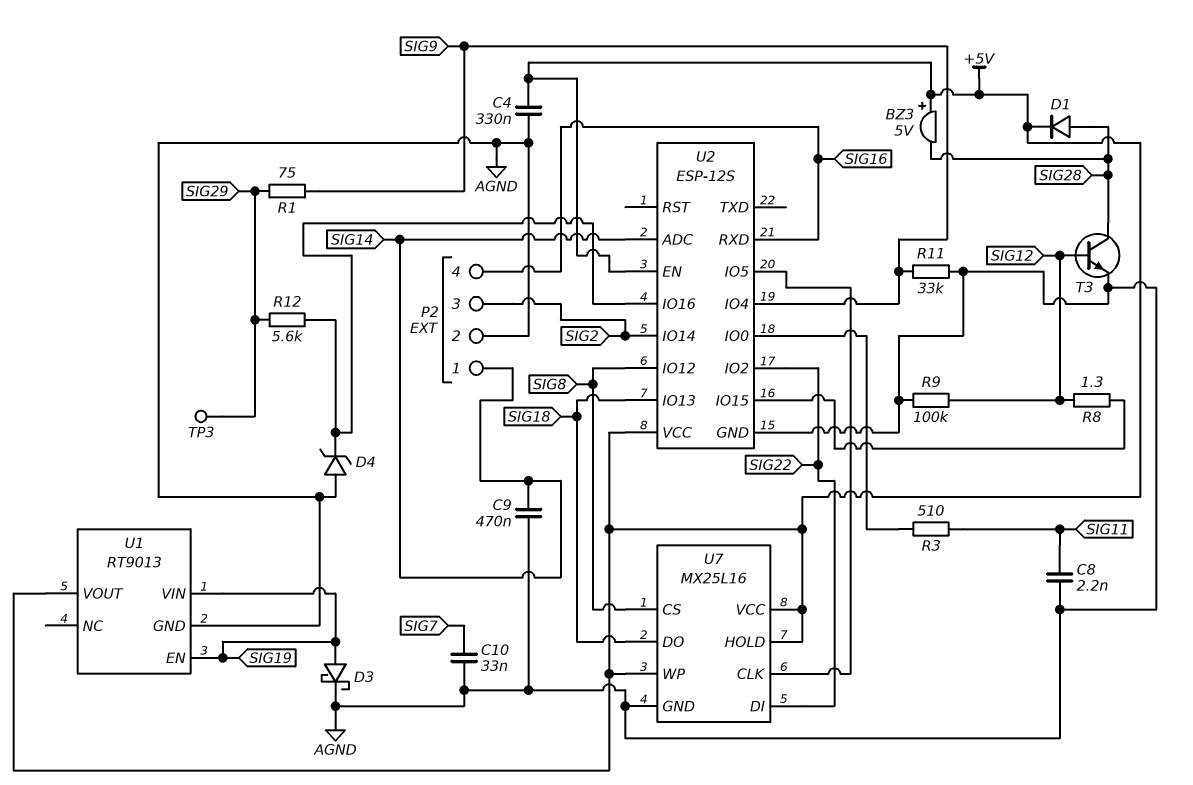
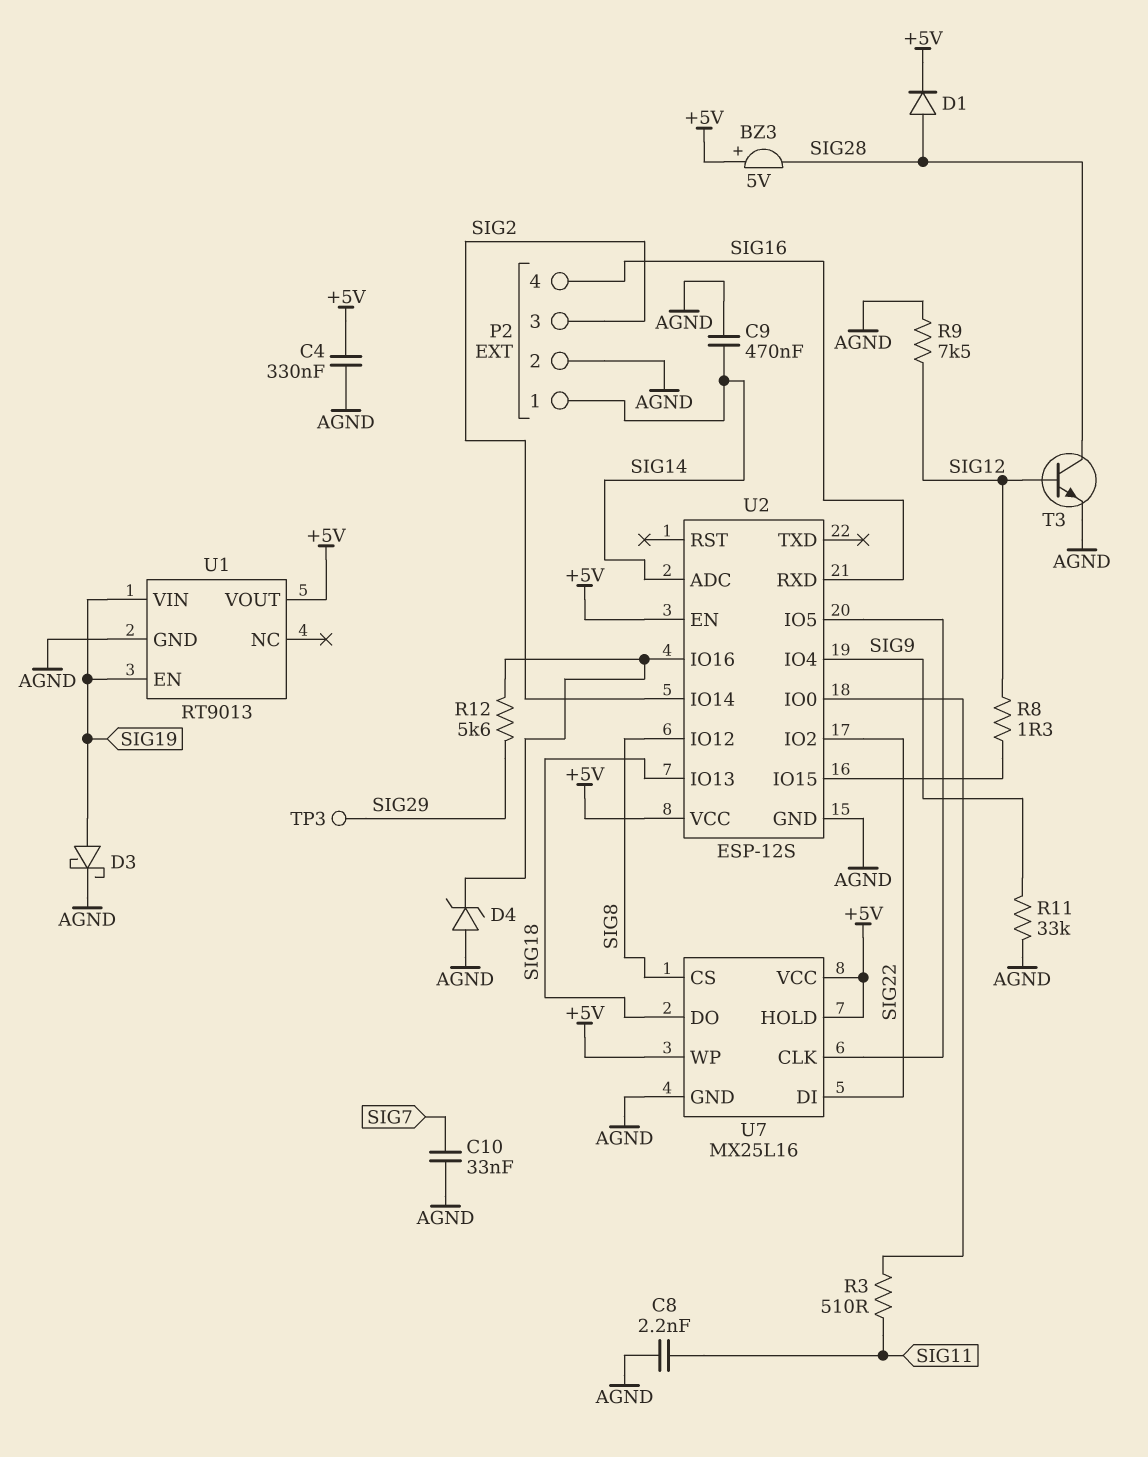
R1: 75 (SIG9, SIG29) -> none
R9: 100k (AGND, SIG12) -> 7.5k (AGND, SIG12)

